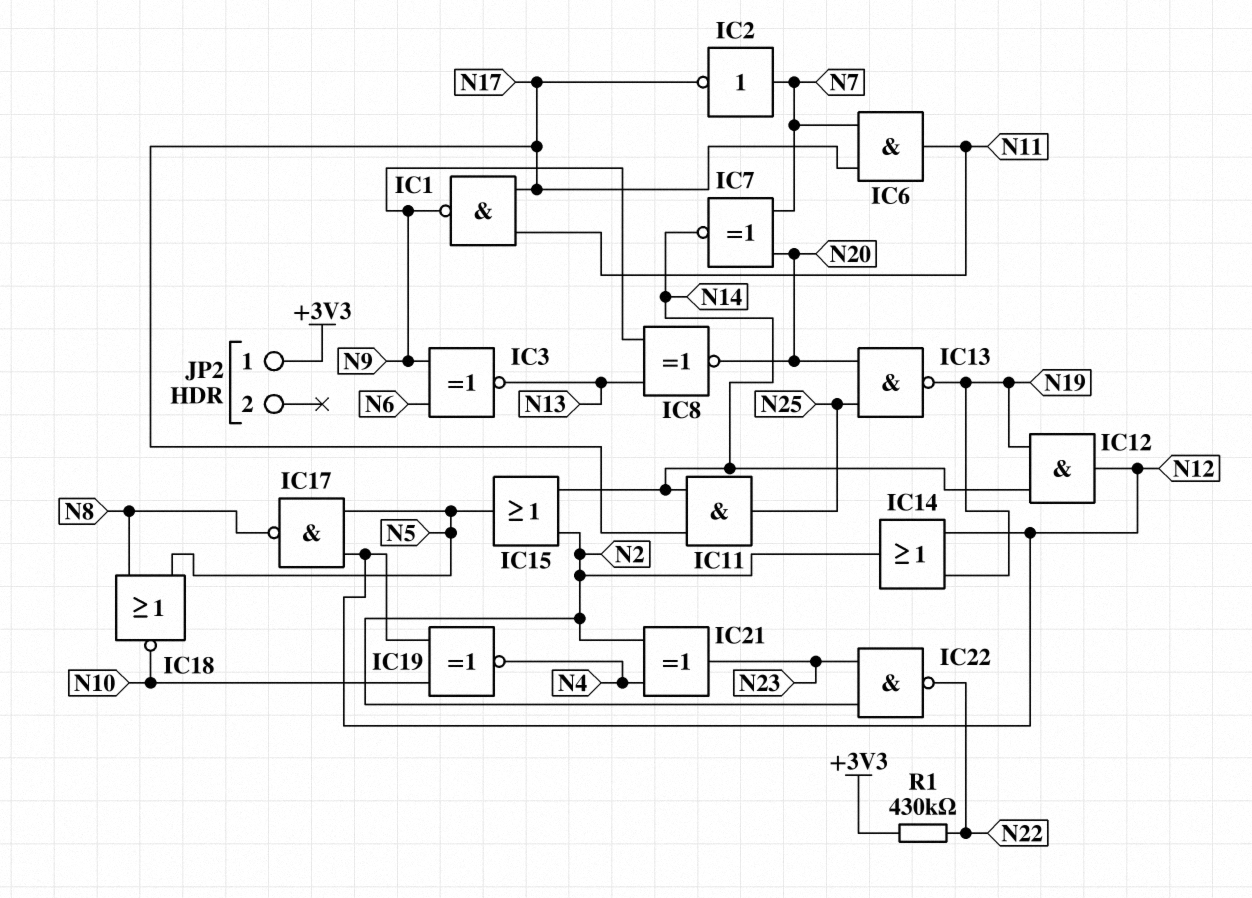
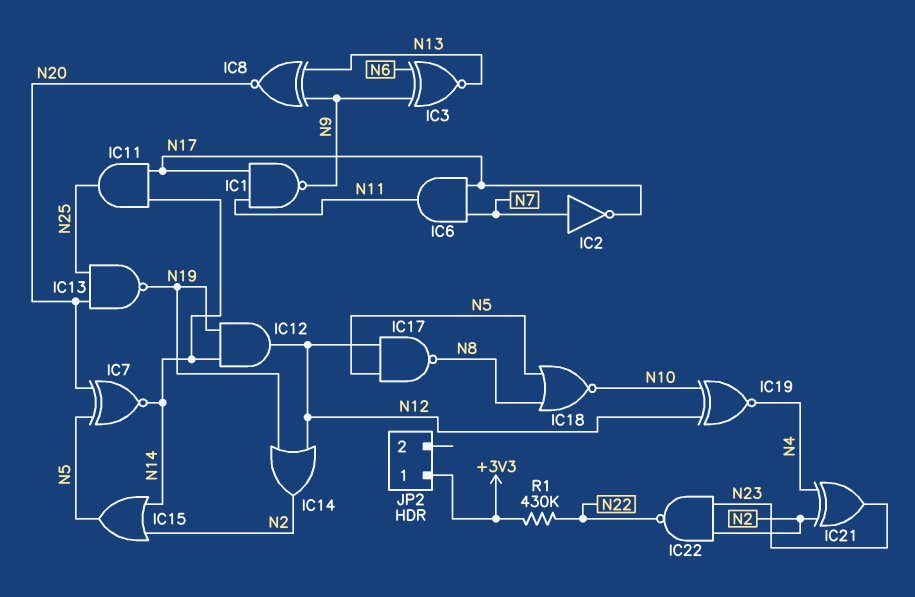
IC7: XNOR (in N7, in N20, out N14) -> XNOR (in N5, in N20, out N14)

